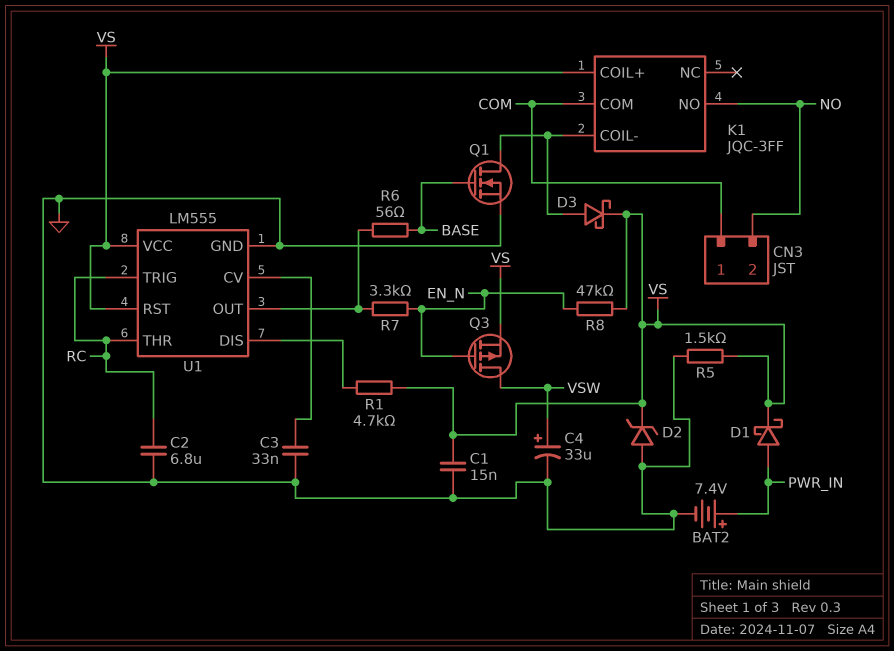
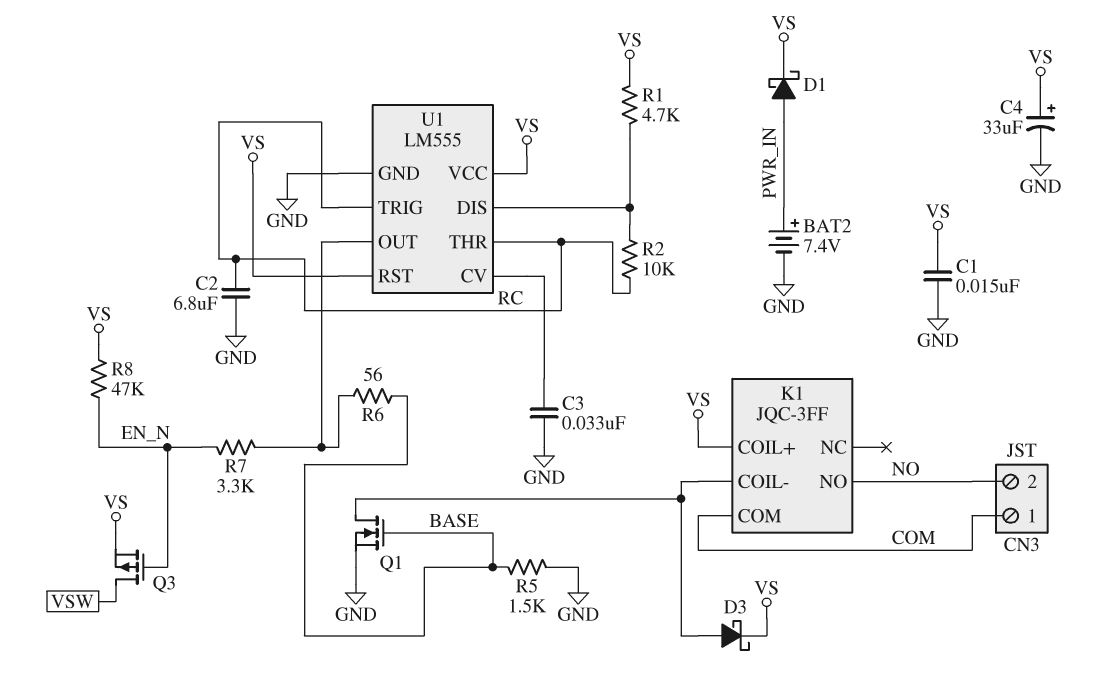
C4: 33uF (plus VSW, minus GND) -> 33uF (plus VS, minus GND)
D2: zener (A GND, K VS) -> none
R2: none -> 10k (RC, U1/DIS)
R5: 1.5k (GND, VS) -> 1.5k (BASE, GND)

